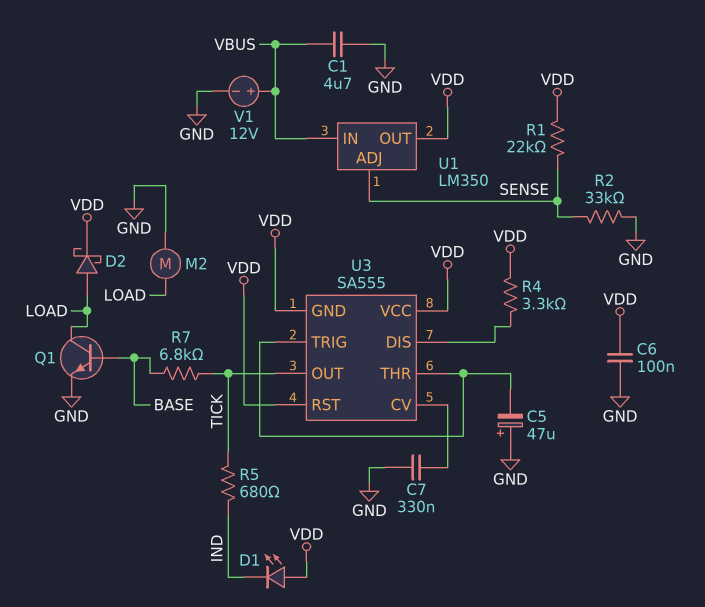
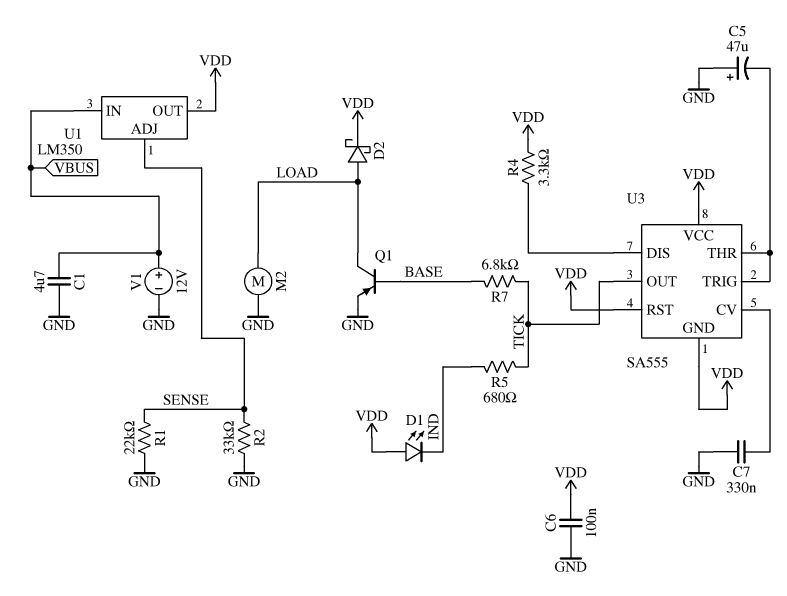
Q1: NPN (B BASE, C LOAD, E GND) -> PNP (B BASE, C LOAD, E GND)
R1: 22k (SENSE, VDD) -> 22k (GND, SENSE)

